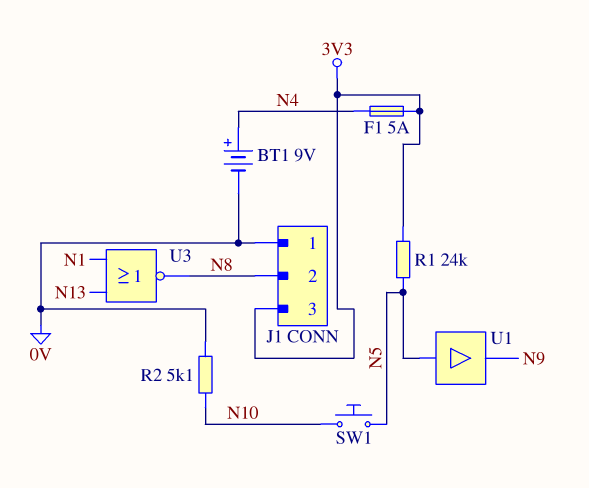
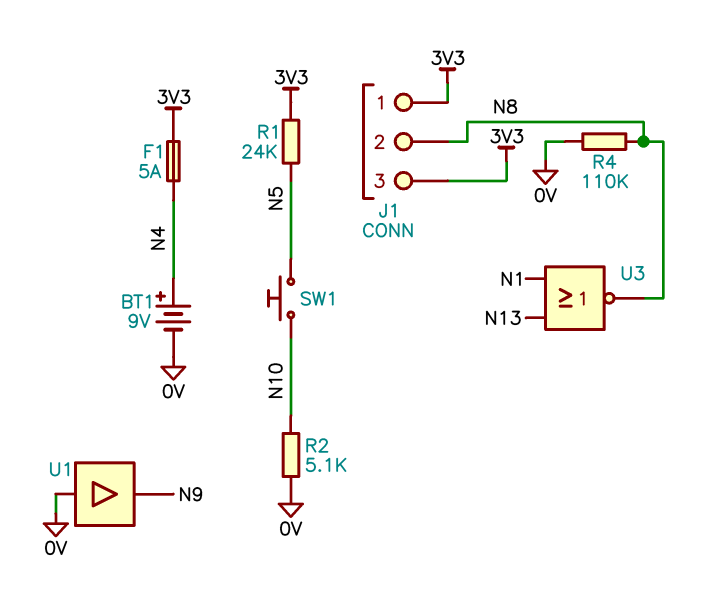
J1 pin 1: 0V -> 3V3
R4: none -> 110k (0V, N8)
U1: buffer (in N5, out N9) -> buffer (in 0V, out N9)

